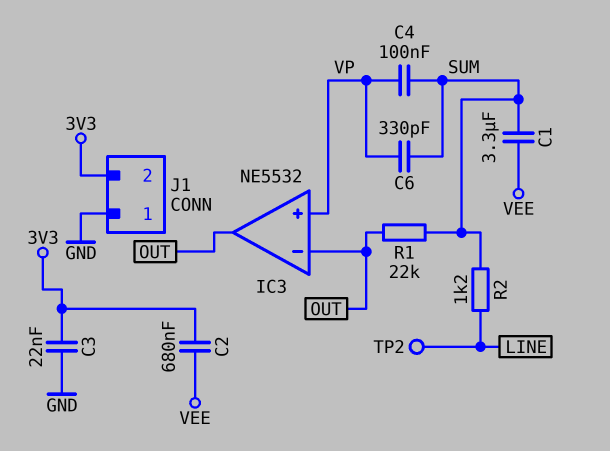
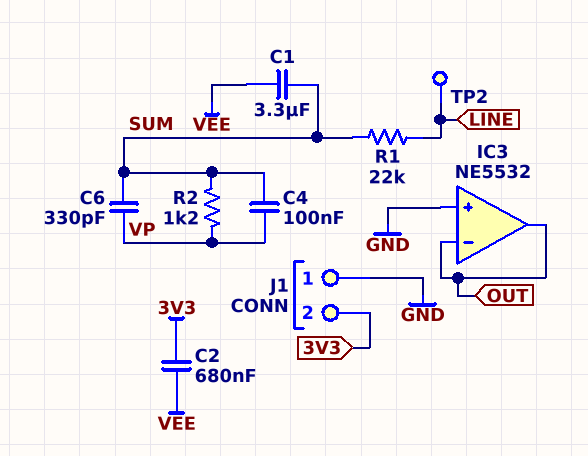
C3: 22nF (3V3, GND) -> none
IC3 pin in+: VP -> GND
R1: 22k (OUT, SUM) -> 22k (LINE, SUM)
R2: 1.2k (LINE, SUM) -> 1.2k (SUM, VP)

